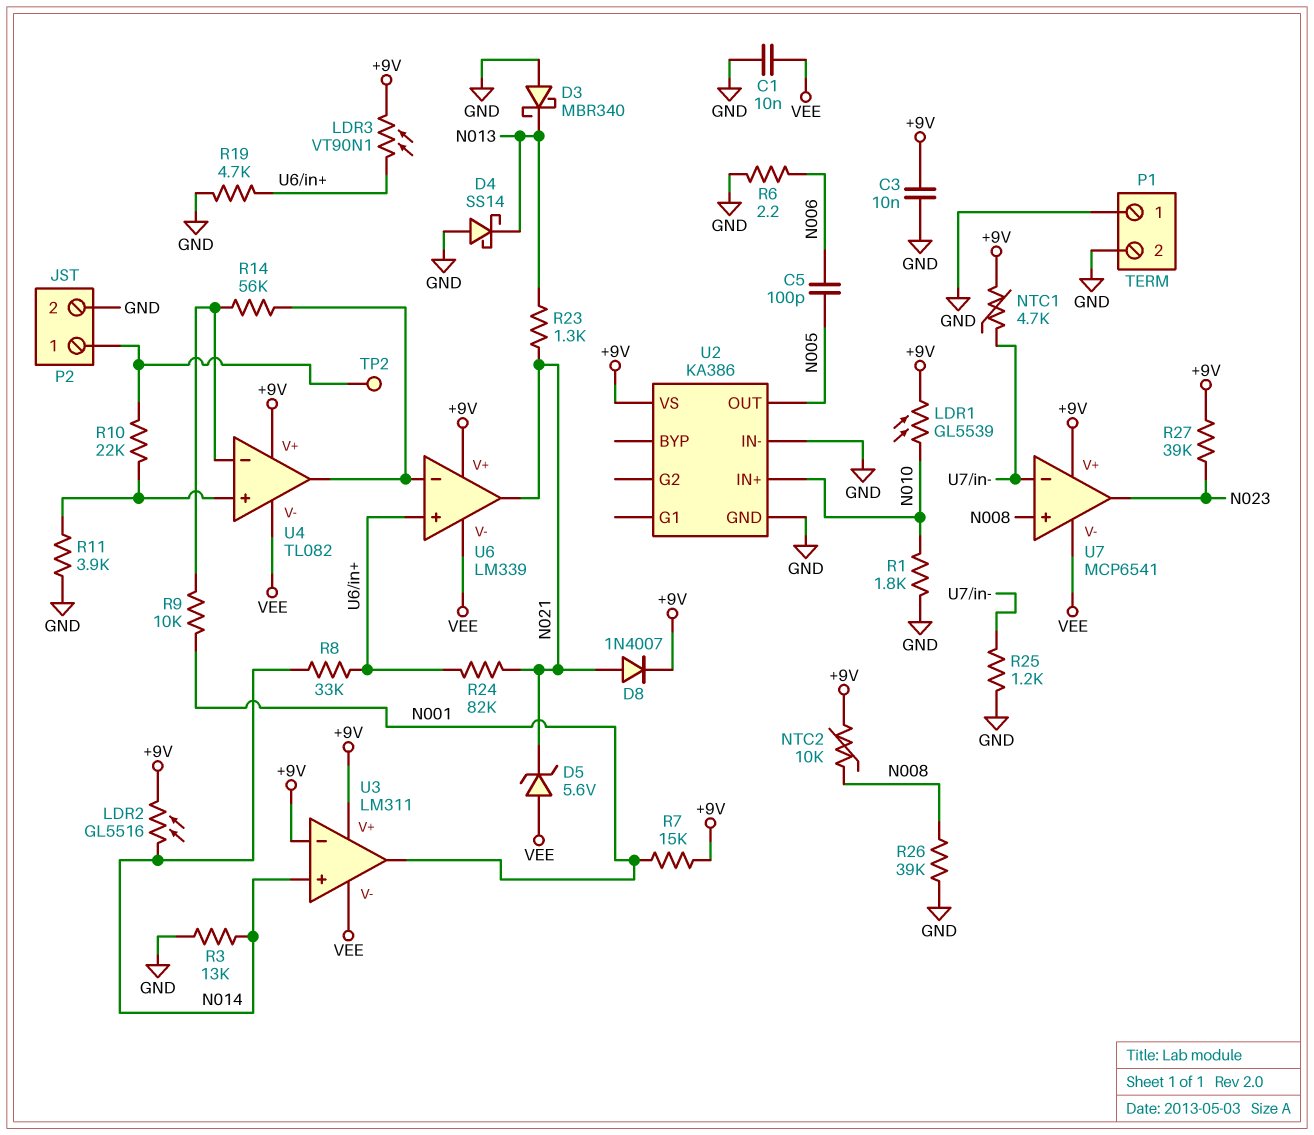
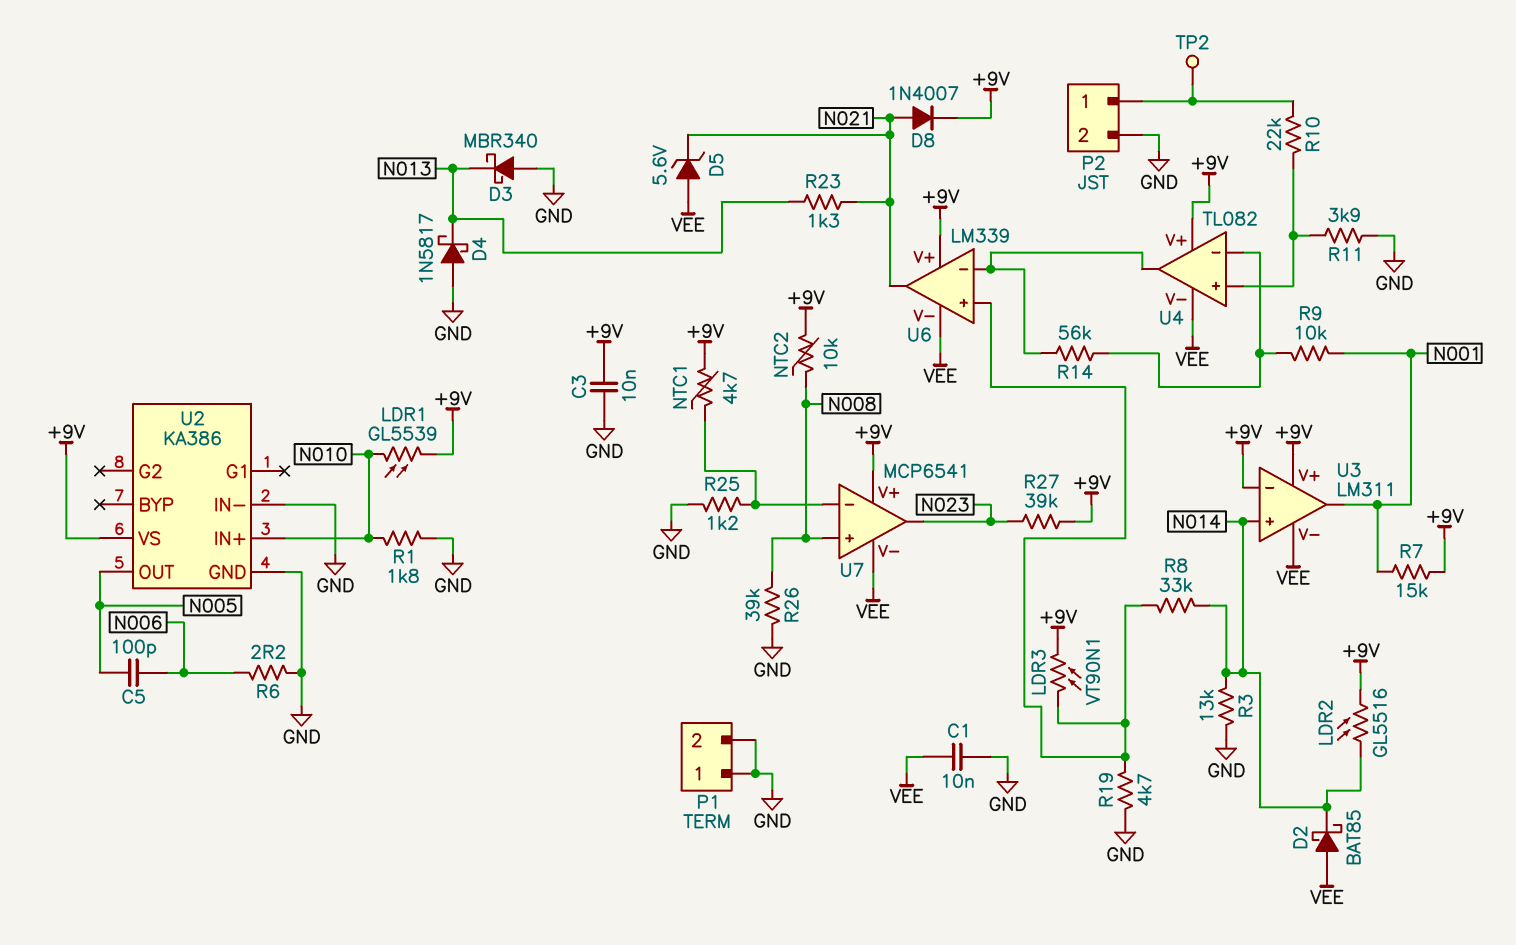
D2: none -> schottky BAT85 (A VEE, K N014)
D4: schottky SS14 (A GND, K N013) -> schottky 1N5817 (A GND, K N013)
R24: 82k (N021, U6/in+) -> none

